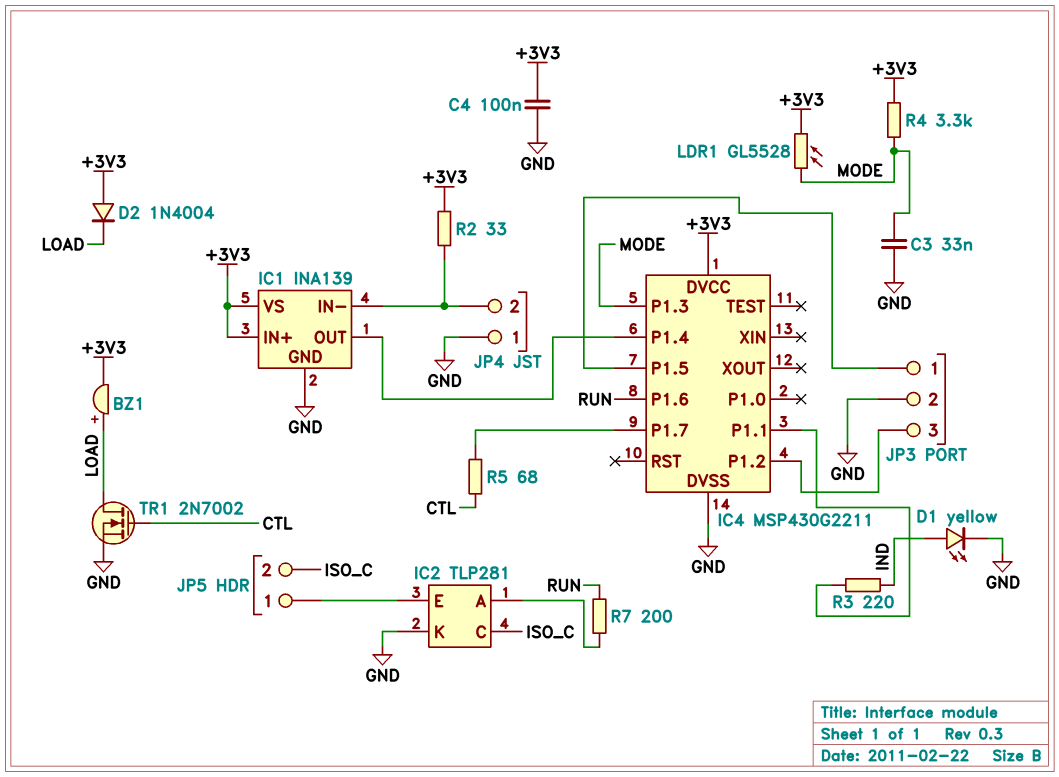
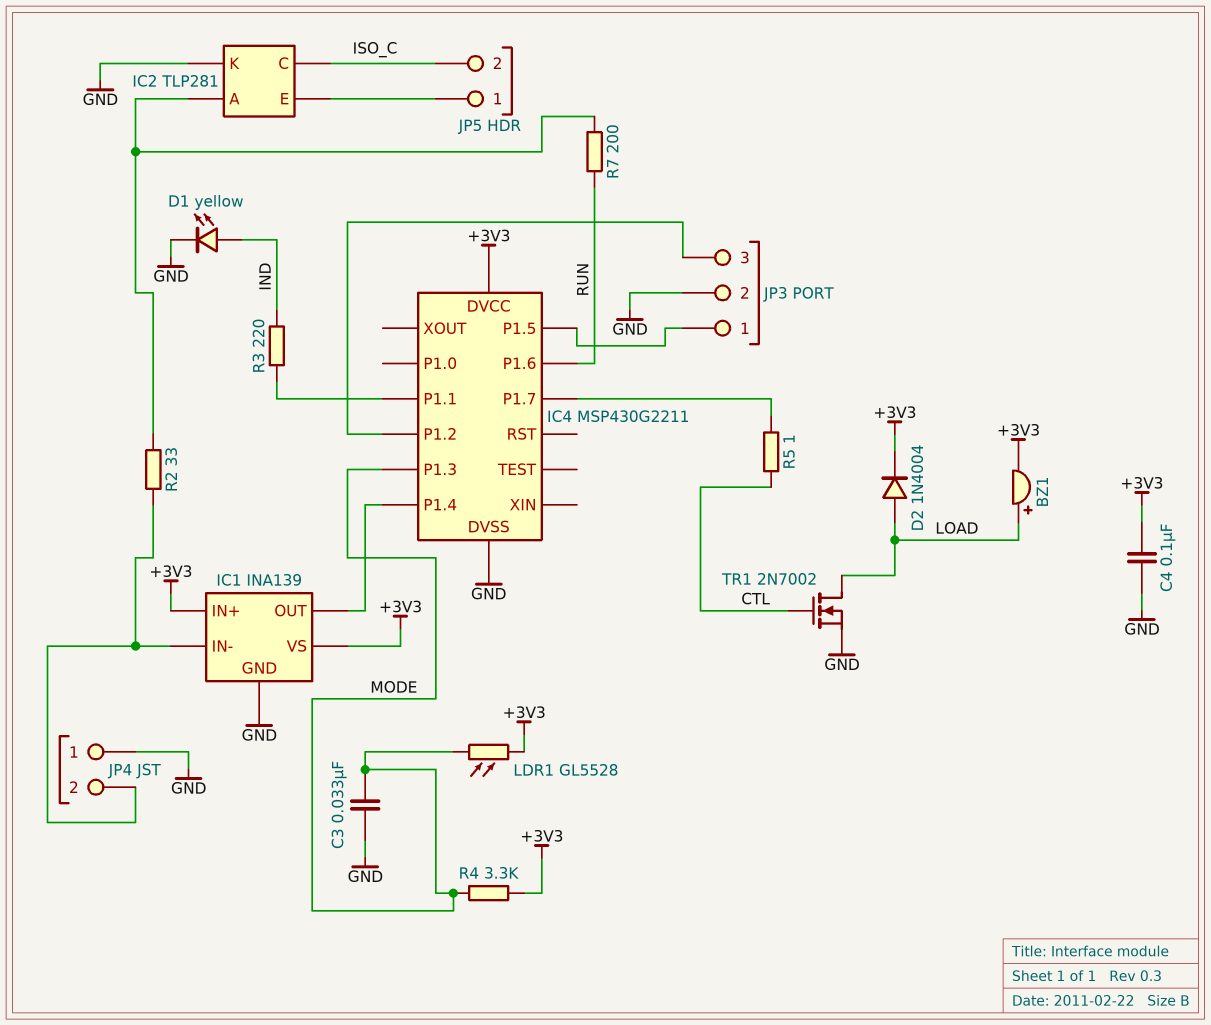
D2: diode 1N4004 (A +3V3, K LOAD) -> diode 1N4004 (A LOAD, K +3V3)
R2: 33 (+3V3, IC1/IN-) -> 33 (IC1/IN-, IC2/A)
R5: 68 (CTL, IC4/P1.7) -> 1 (CTL, IC4/P1.7)

